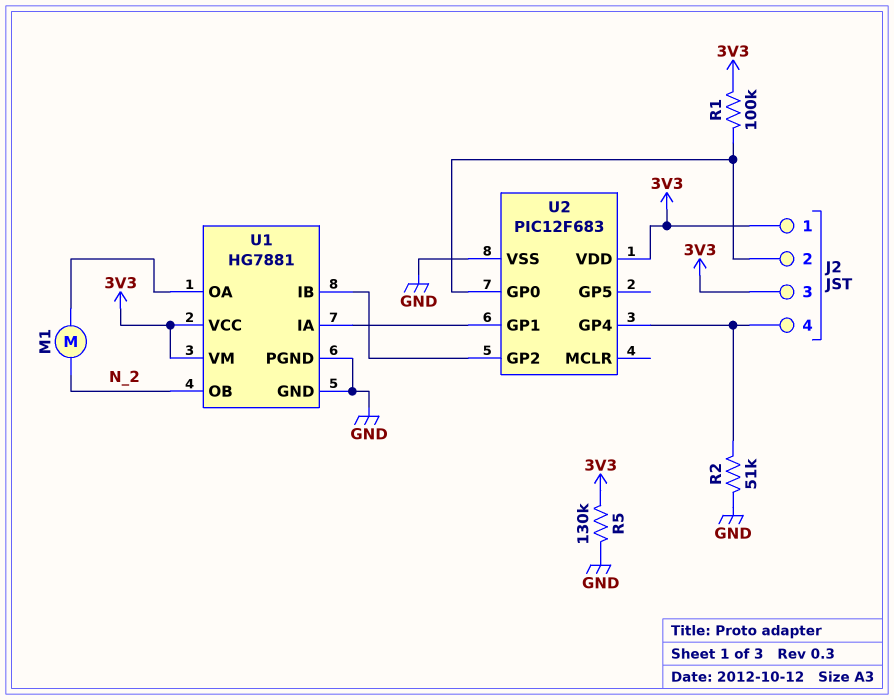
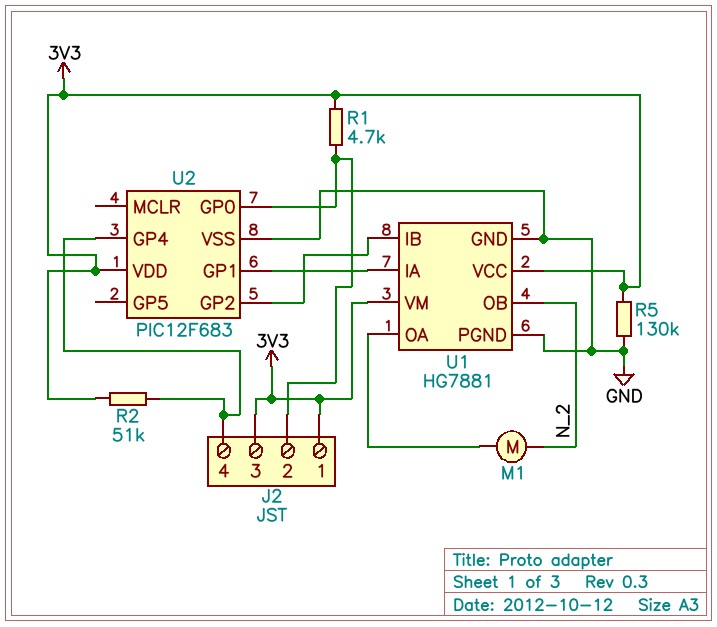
R1: 100k (3V3, J2/2) -> 4.7k (3V3, J2/2)
R2: 51k (GND, J2/4) -> 51k (3V3, J2/4)

